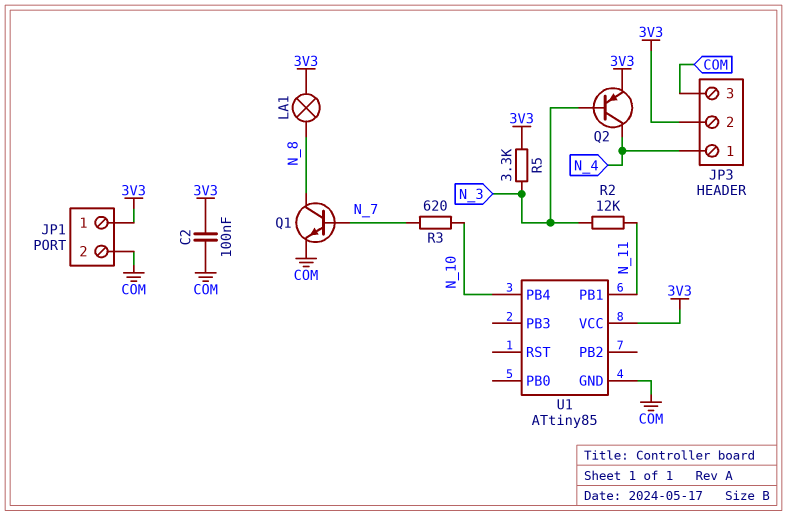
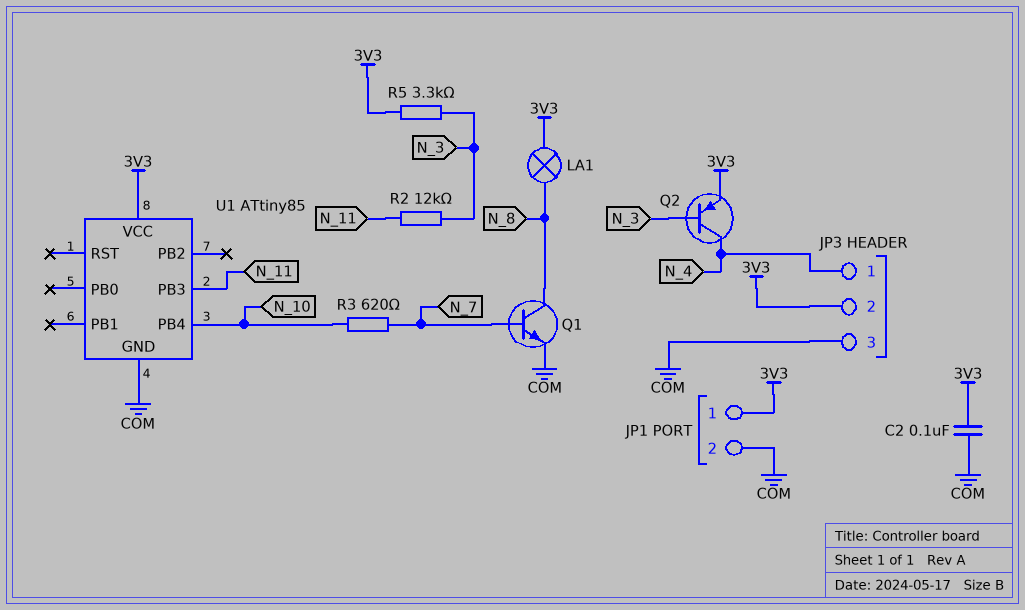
U1 pin PB1: N_11 -> none
U1 pin PB3: none -> N_11

